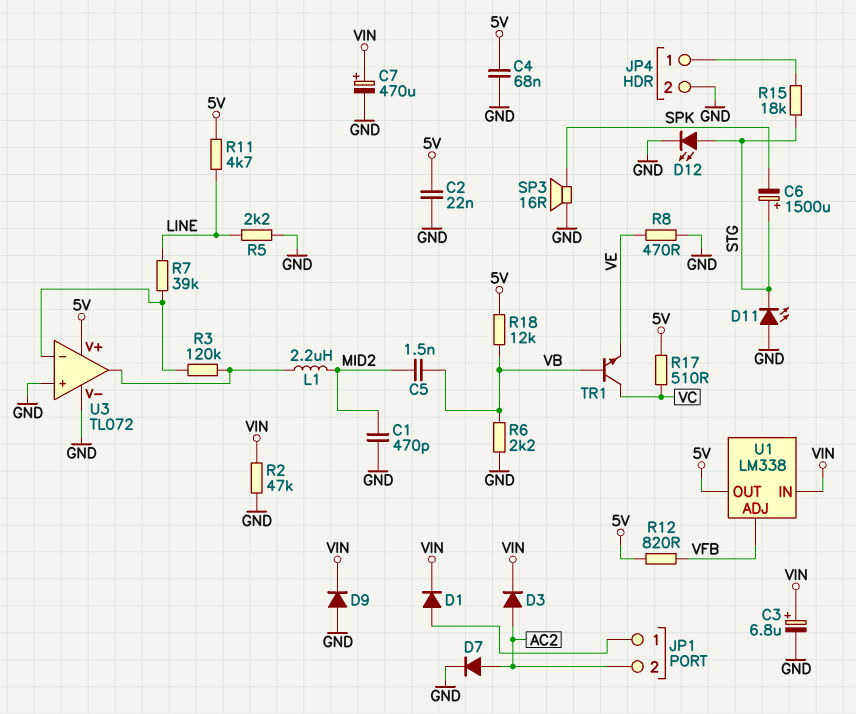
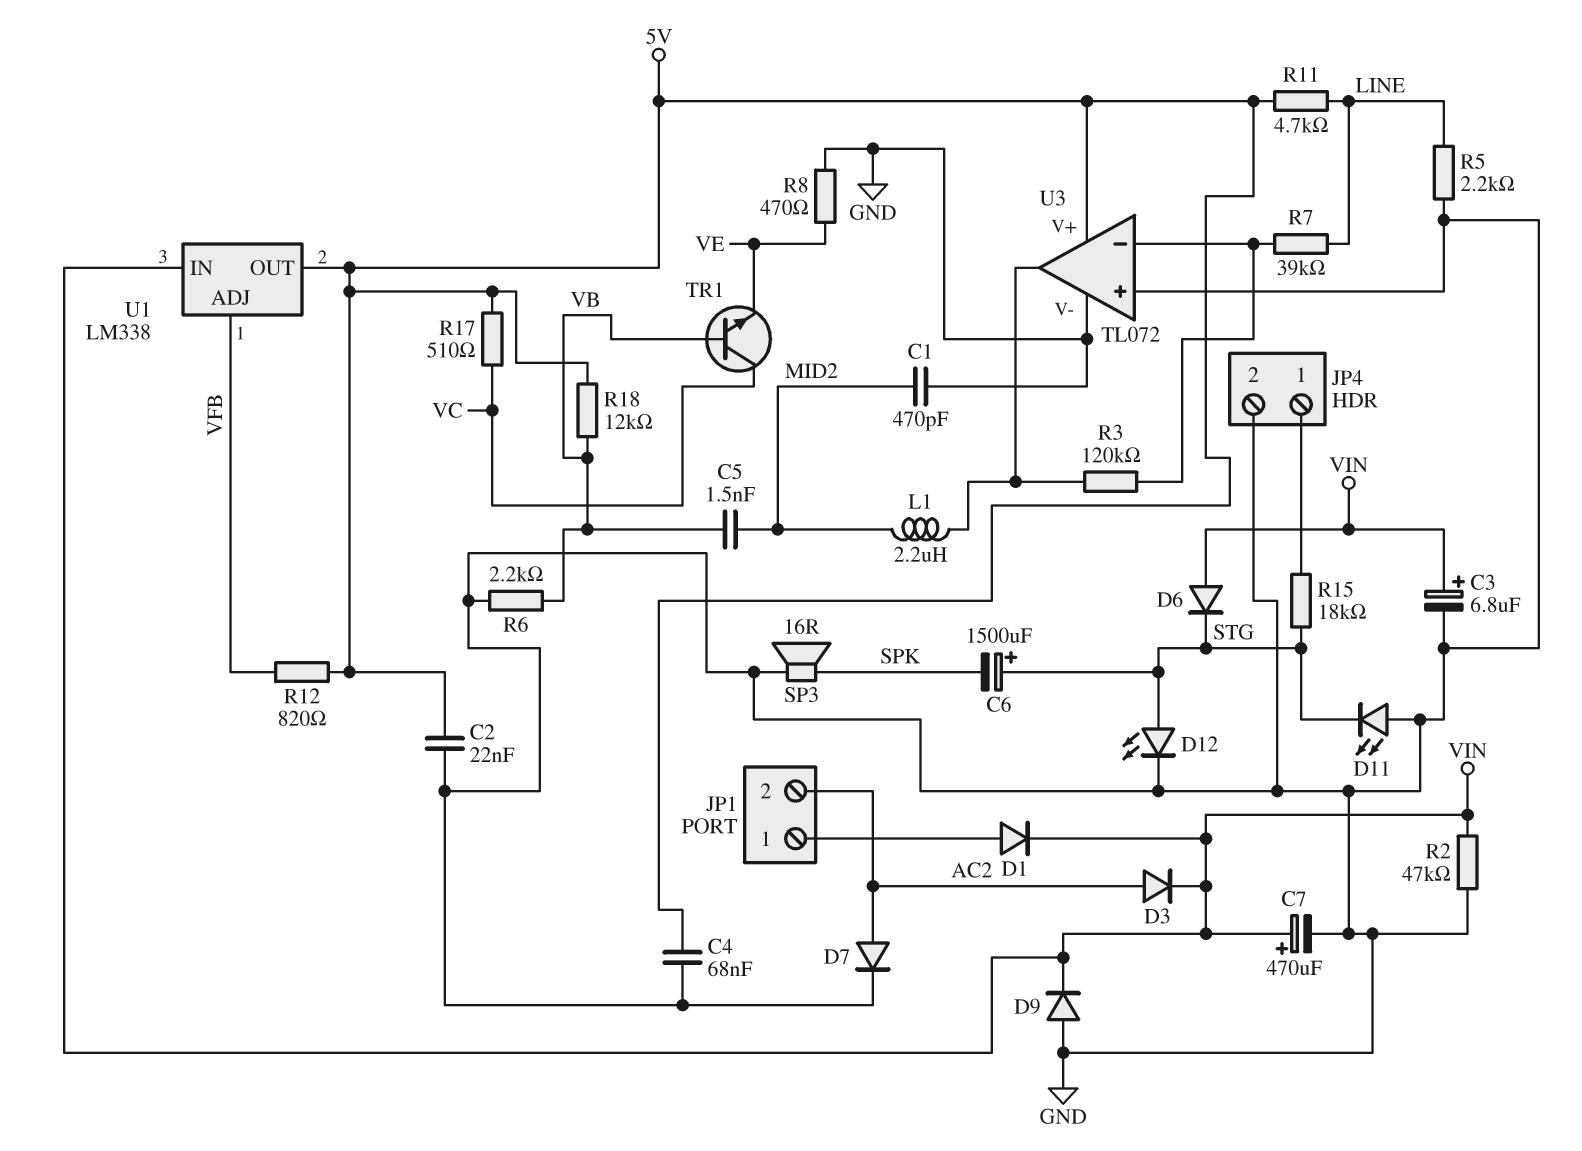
D6: none -> diode (A VIN, K STG)

